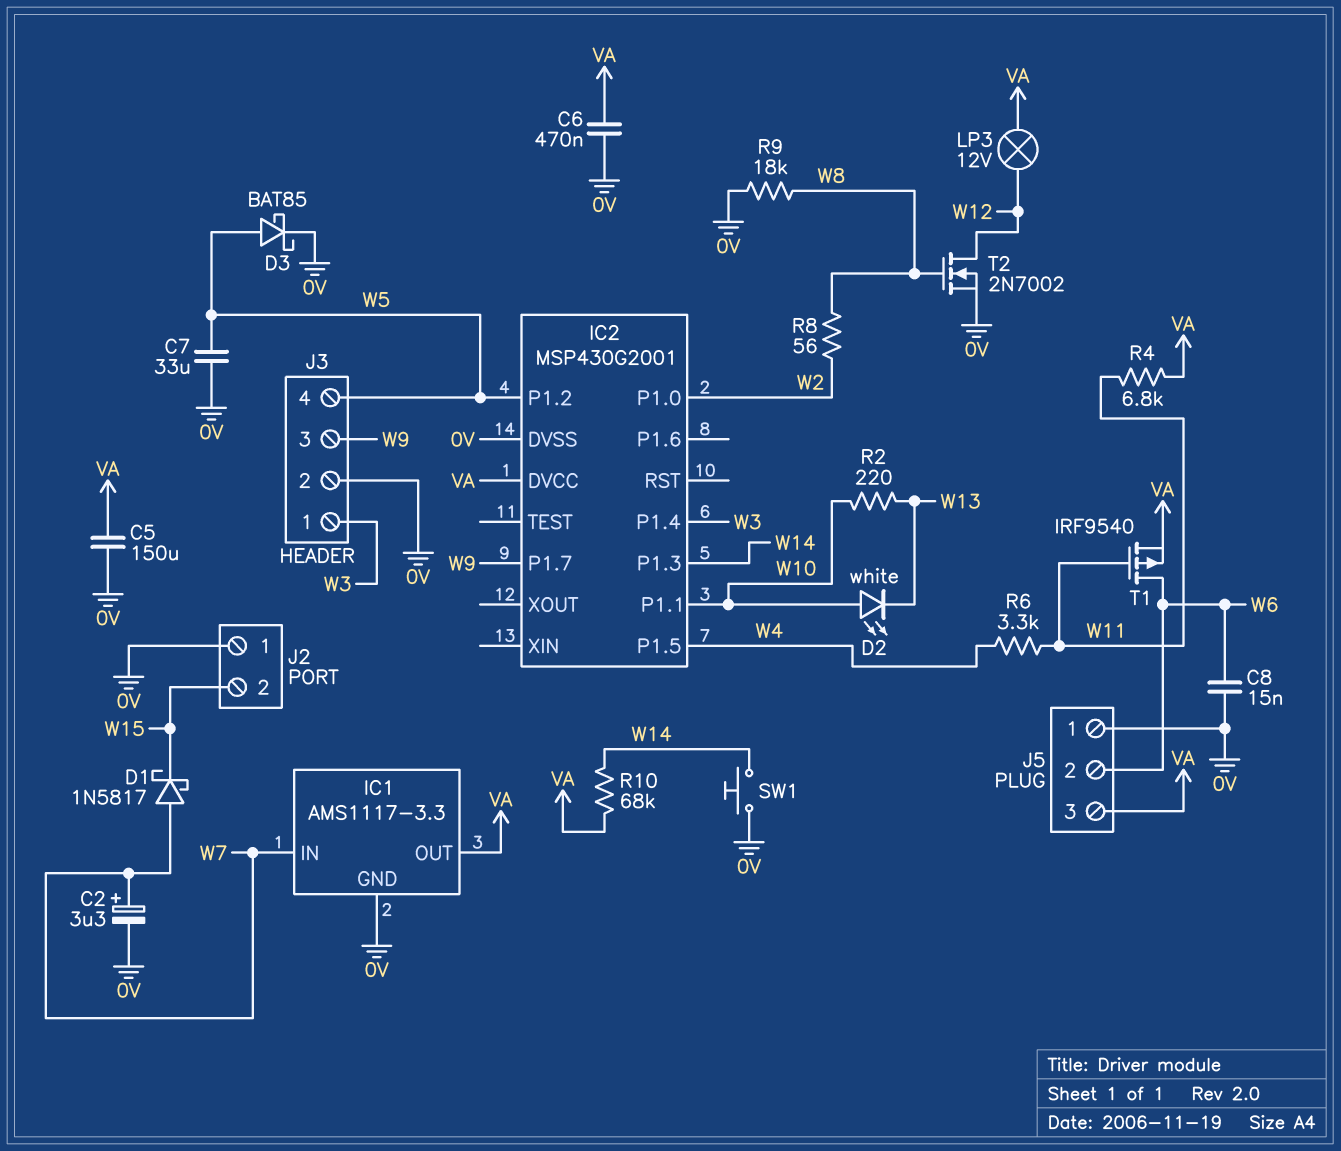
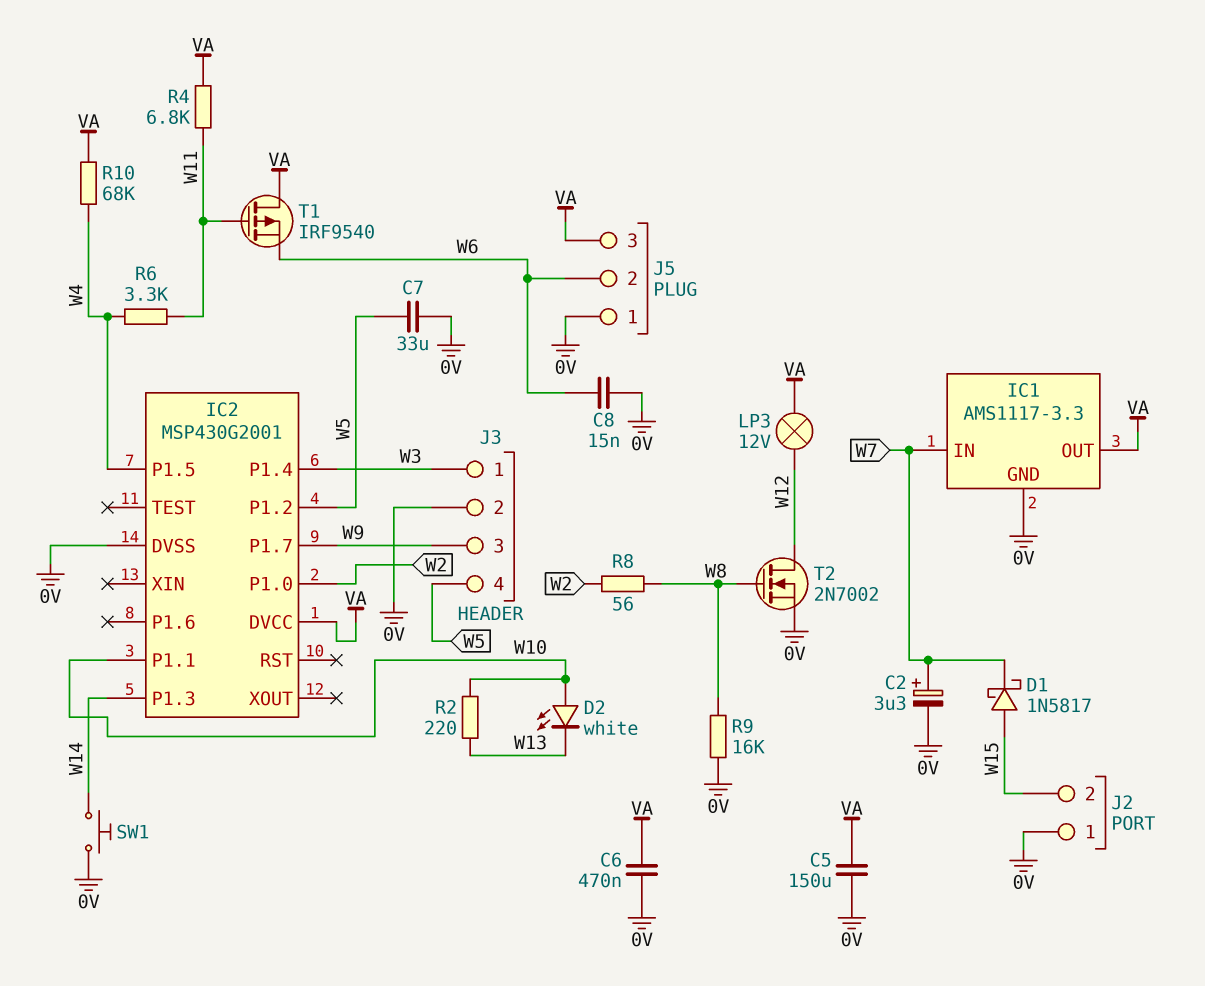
D1: schottky 1N5817 (A W7, K W15) -> schottky 1N5817 (A W15, K W7)
D3: schottky BAT85 (A W5, K 0V) -> none
R9: 18k (0V, W8) -> 16k (0V, W8)
R10: 68k (VA, W14) -> 68k (VA, W4)
T1: PMOS IRF9540 (G W11, D W6, S VA) -> PMOS IRF9540 (G W11, D VA, S W6)

